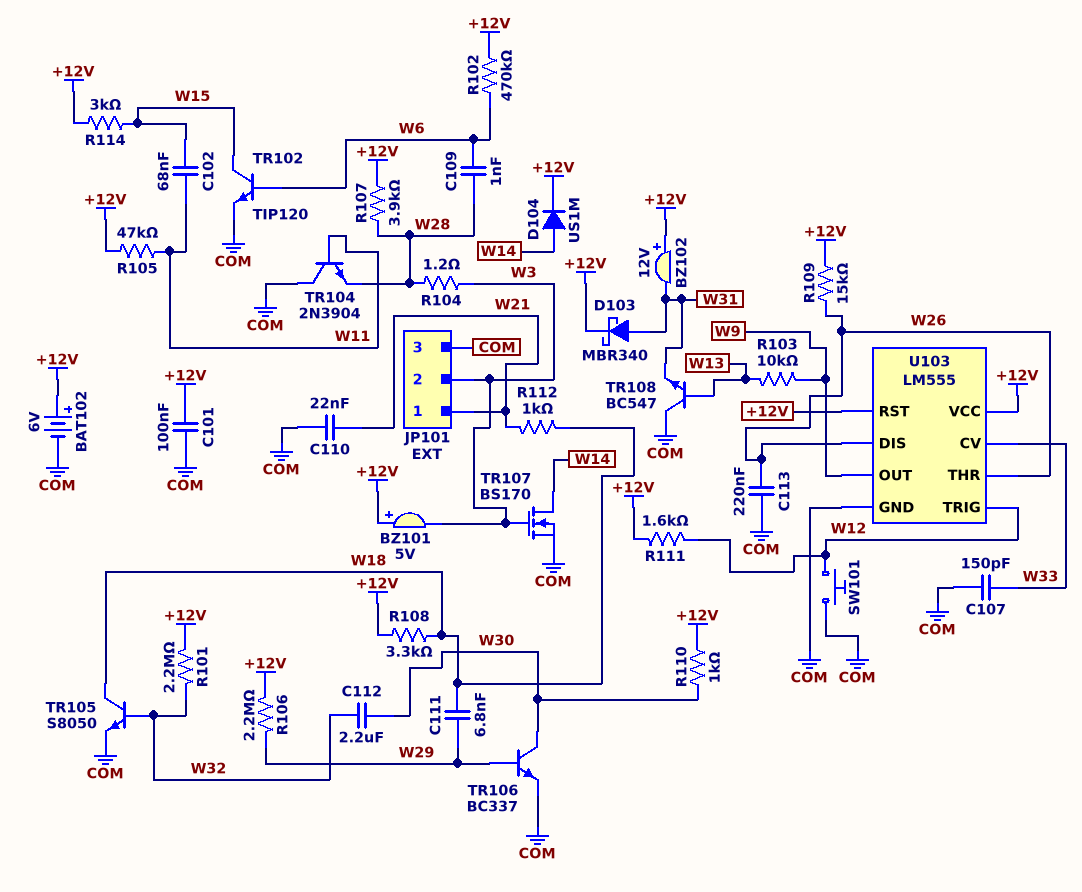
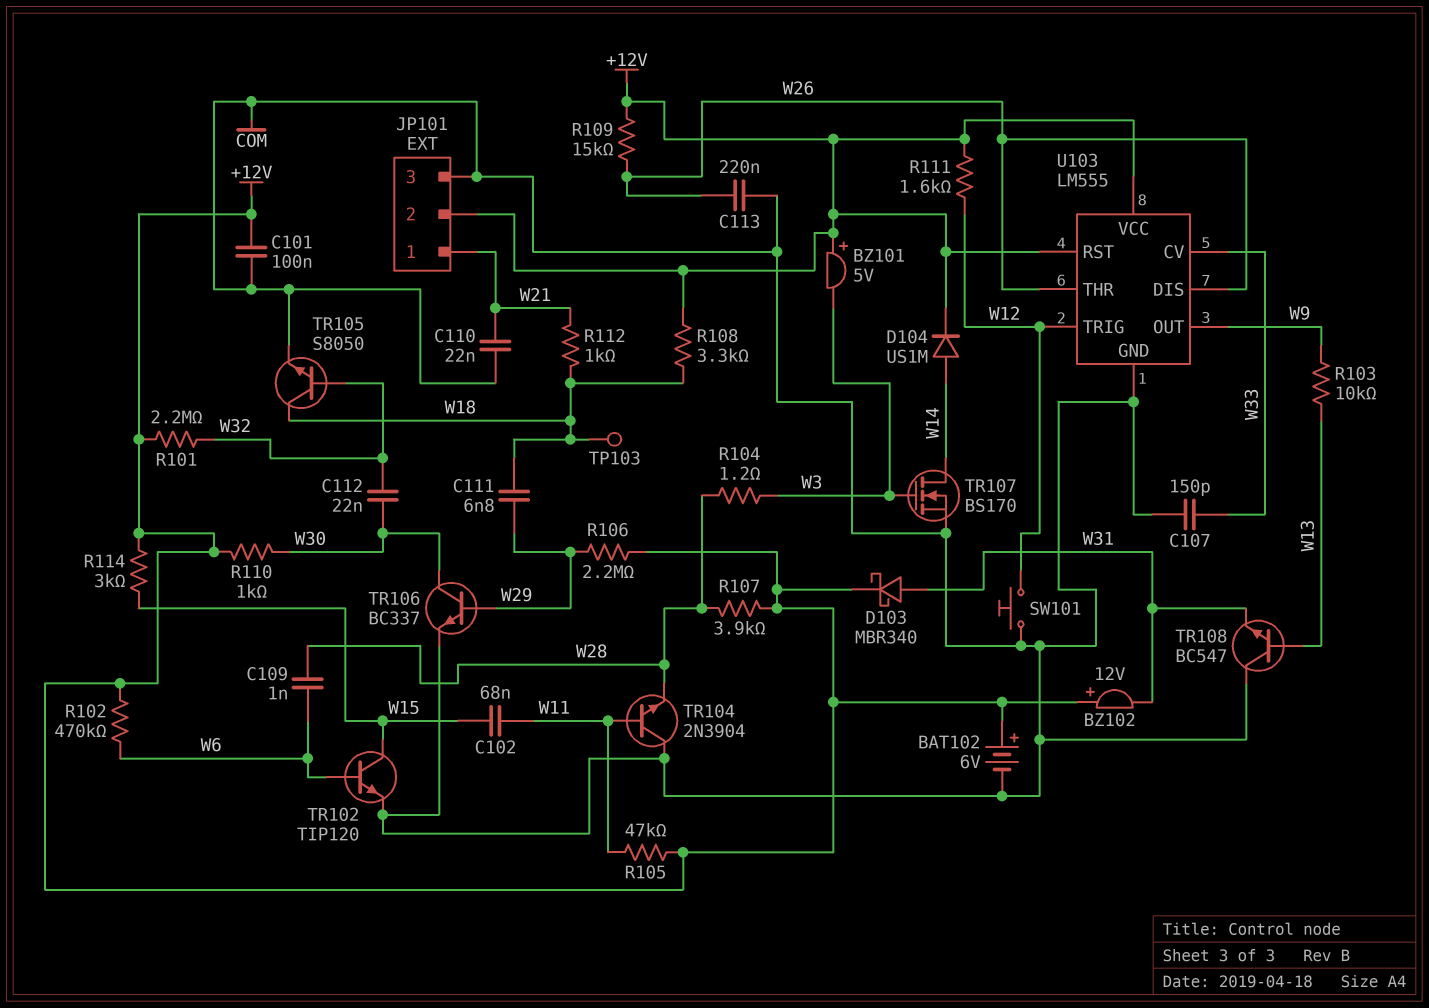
C112: 2.2uF (W30, W32) -> 22nF (W30, W32)
JP101 pin 2: W3 -> +12V
TP103: none -> test point (W18)

